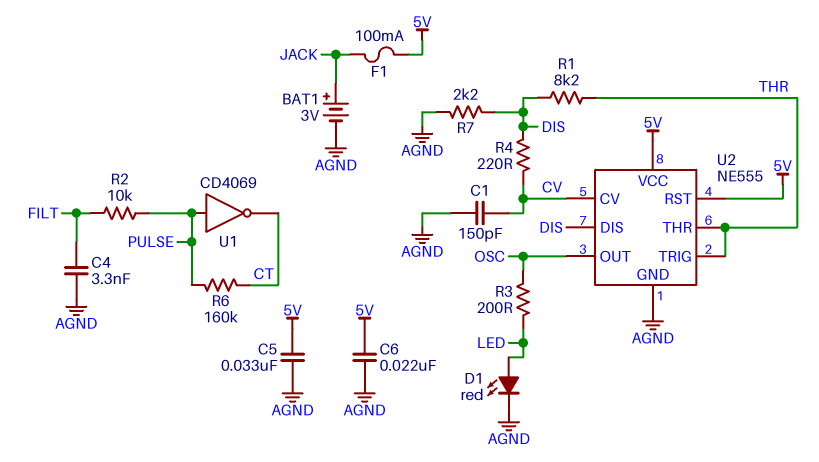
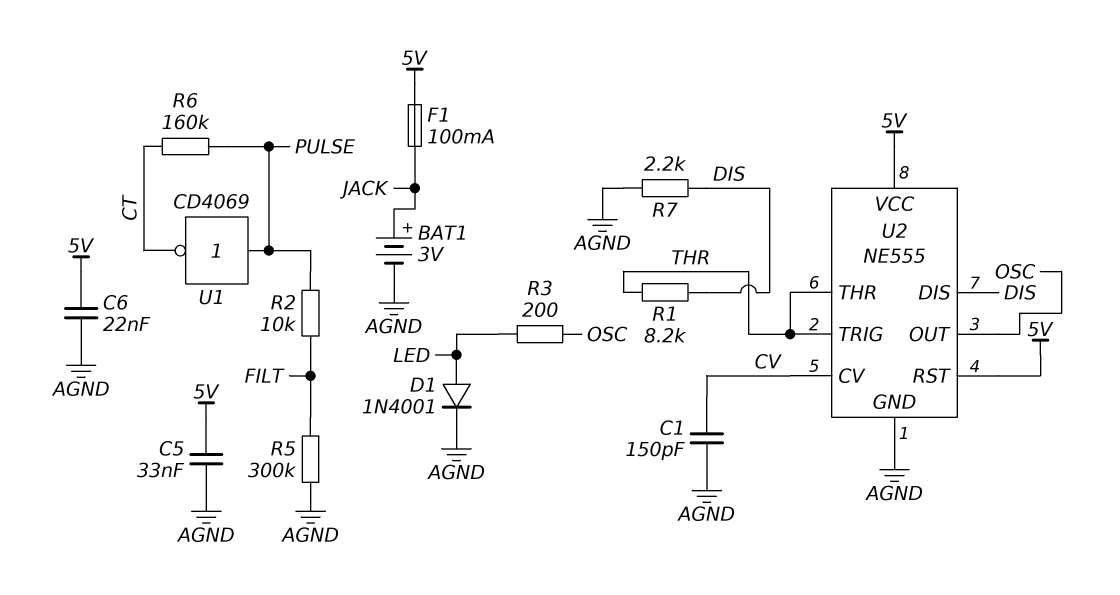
C4: 3.3nF (AGND, FILT) -> none
D1: LED red (A LED, K AGND) -> diode 1N4001 (A LED, K AGND)
R4: 220 (CV, DIS) -> none
R5: none -> 300k (AGND, FILT)

